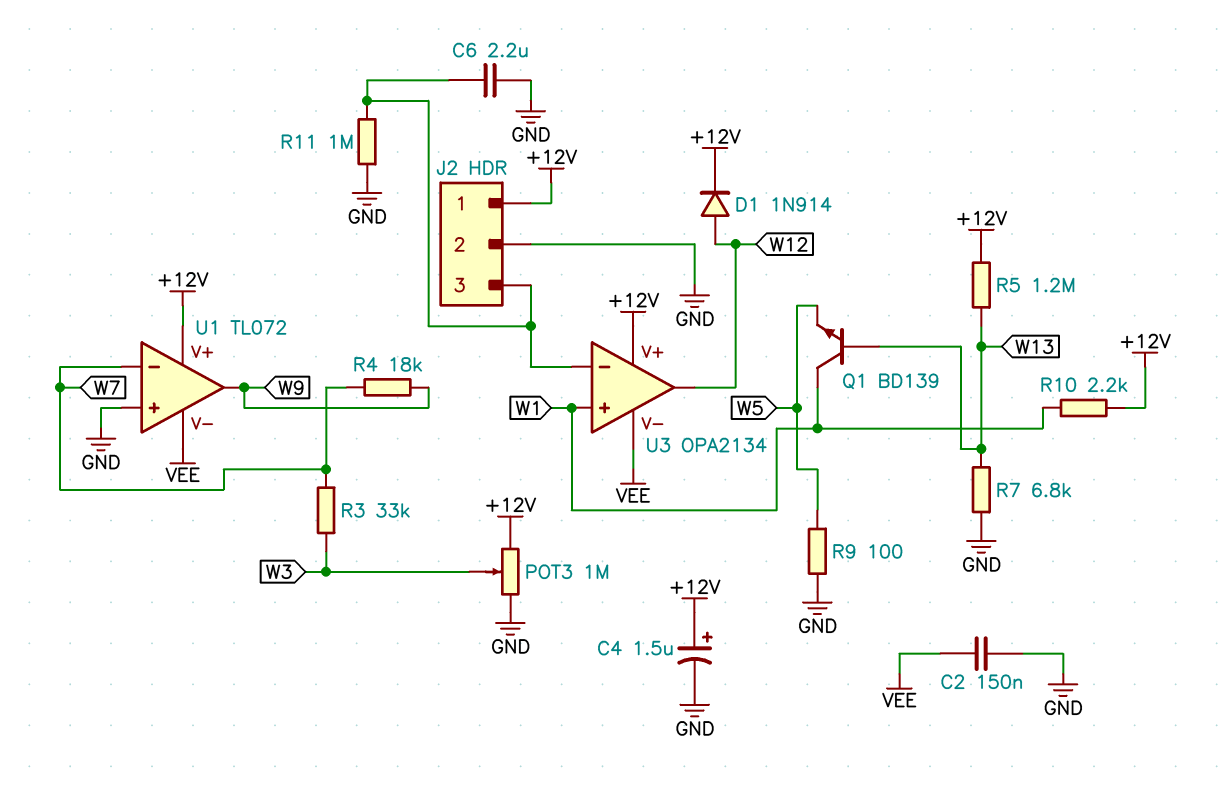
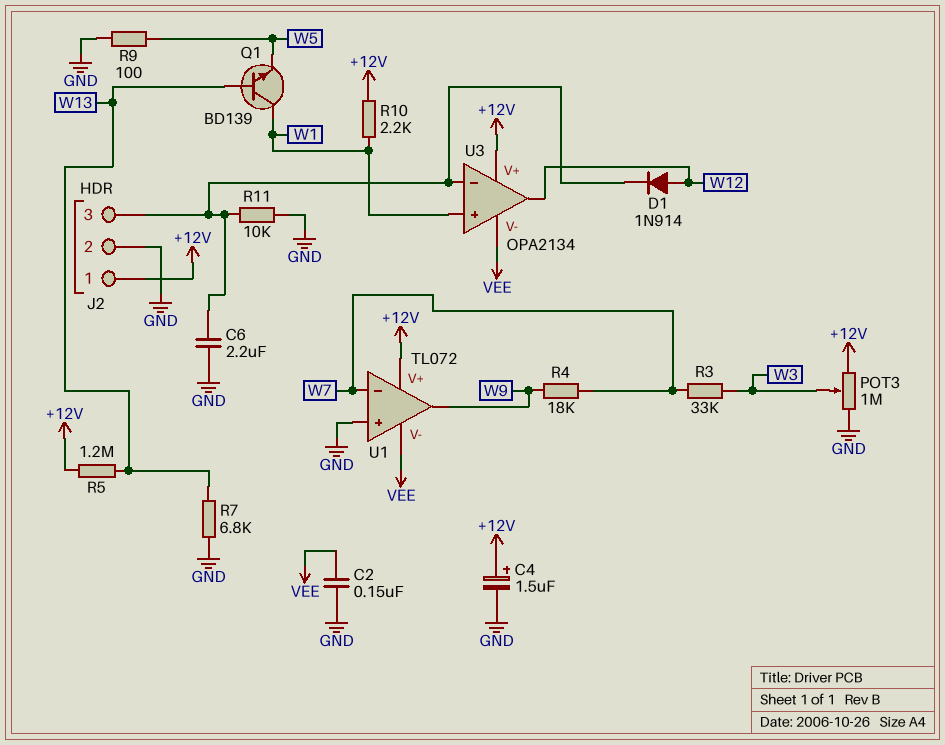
D1: diode 1N914 (A W12, K +12V) -> diode 1N914 (A W12, K J2/3)
R11: 1M (GND, J2/3) -> 10k (GND, J2/3)

